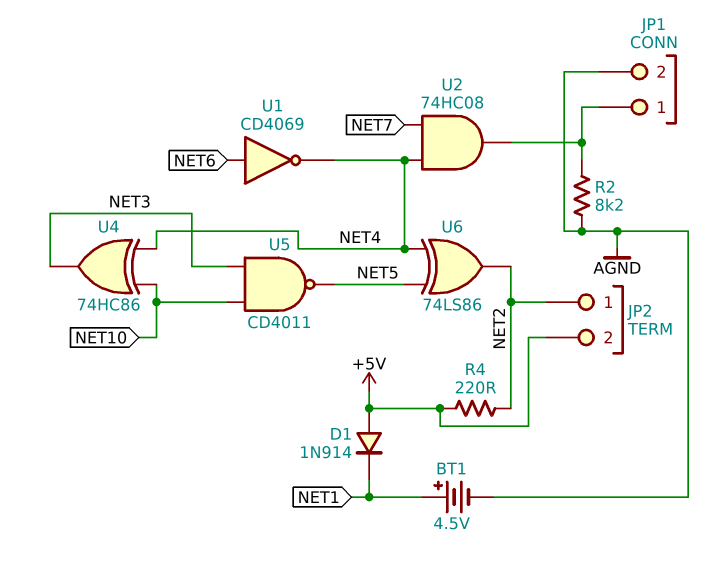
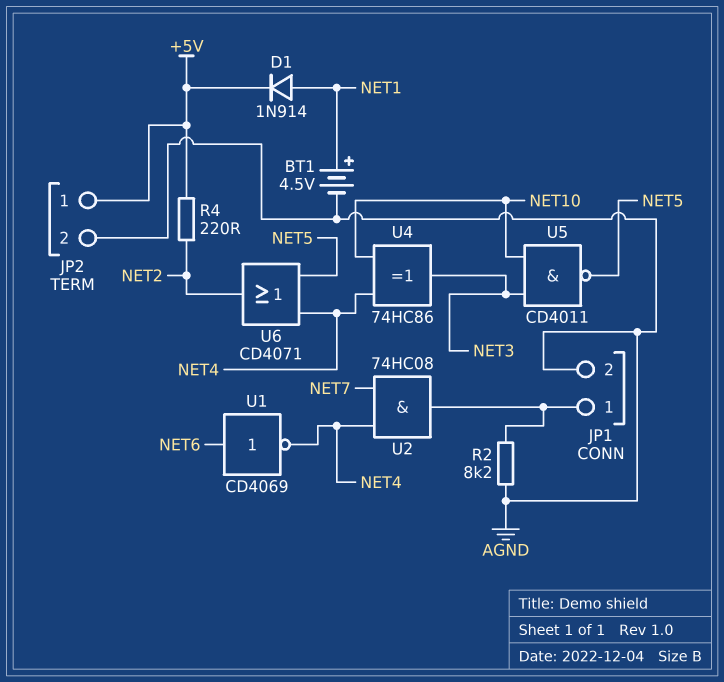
D1: diode 1N914 (A +5V, K NET1) -> diode 1N914 (A NET1, K +5V)
JP2 pin 1: NET2 -> +5V
JP2 pin 2: +5V -> AGND
U6: XOR 74LS86 (in NET4, in NET5, out NET2) -> OR CD4071 (in NET4, in NET5, out NET2)

